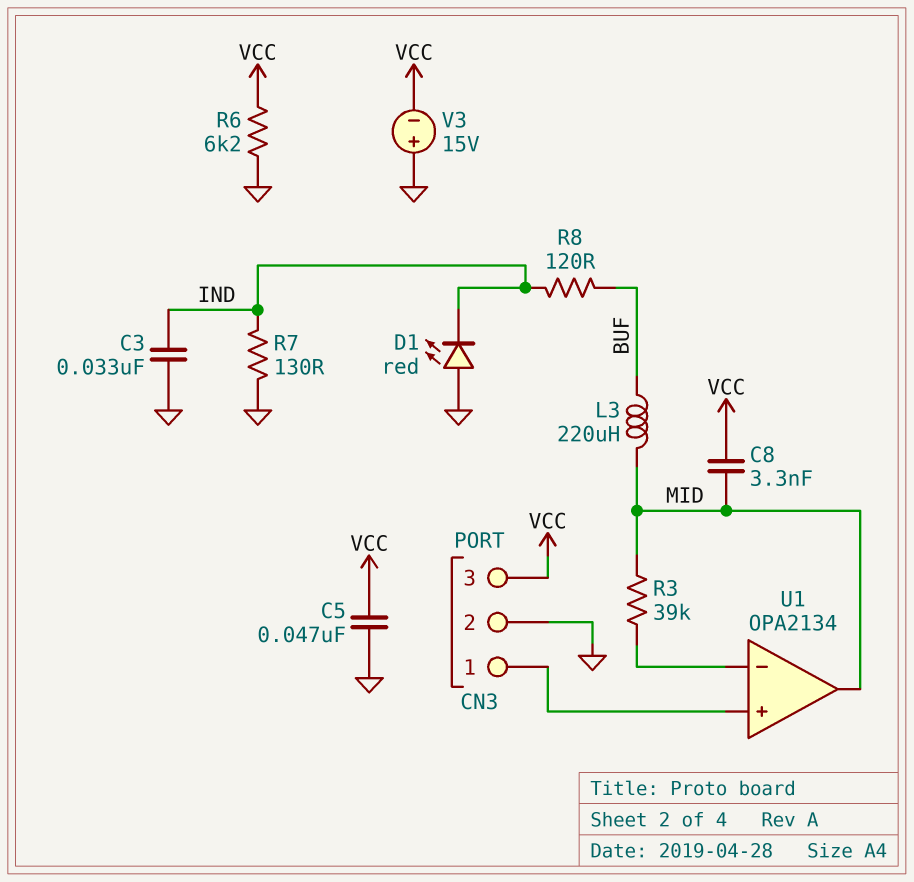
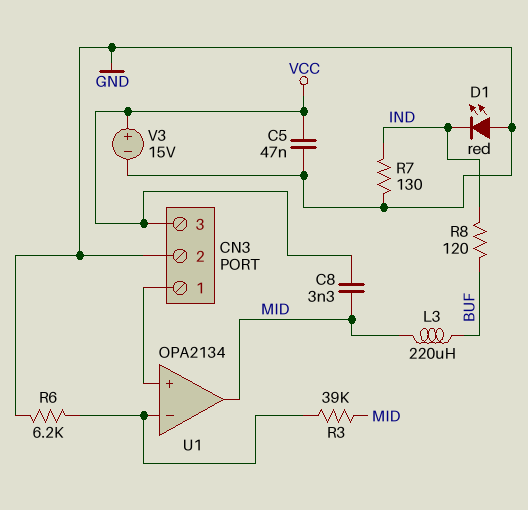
C3: 33nF (GND, IND) -> none
R6: 6.2k (GND, VCC) -> 6.2k (GND, U1/in-)
V3: 15V (plus GND, minus VCC) -> 15V (plus VCC, minus GND)

